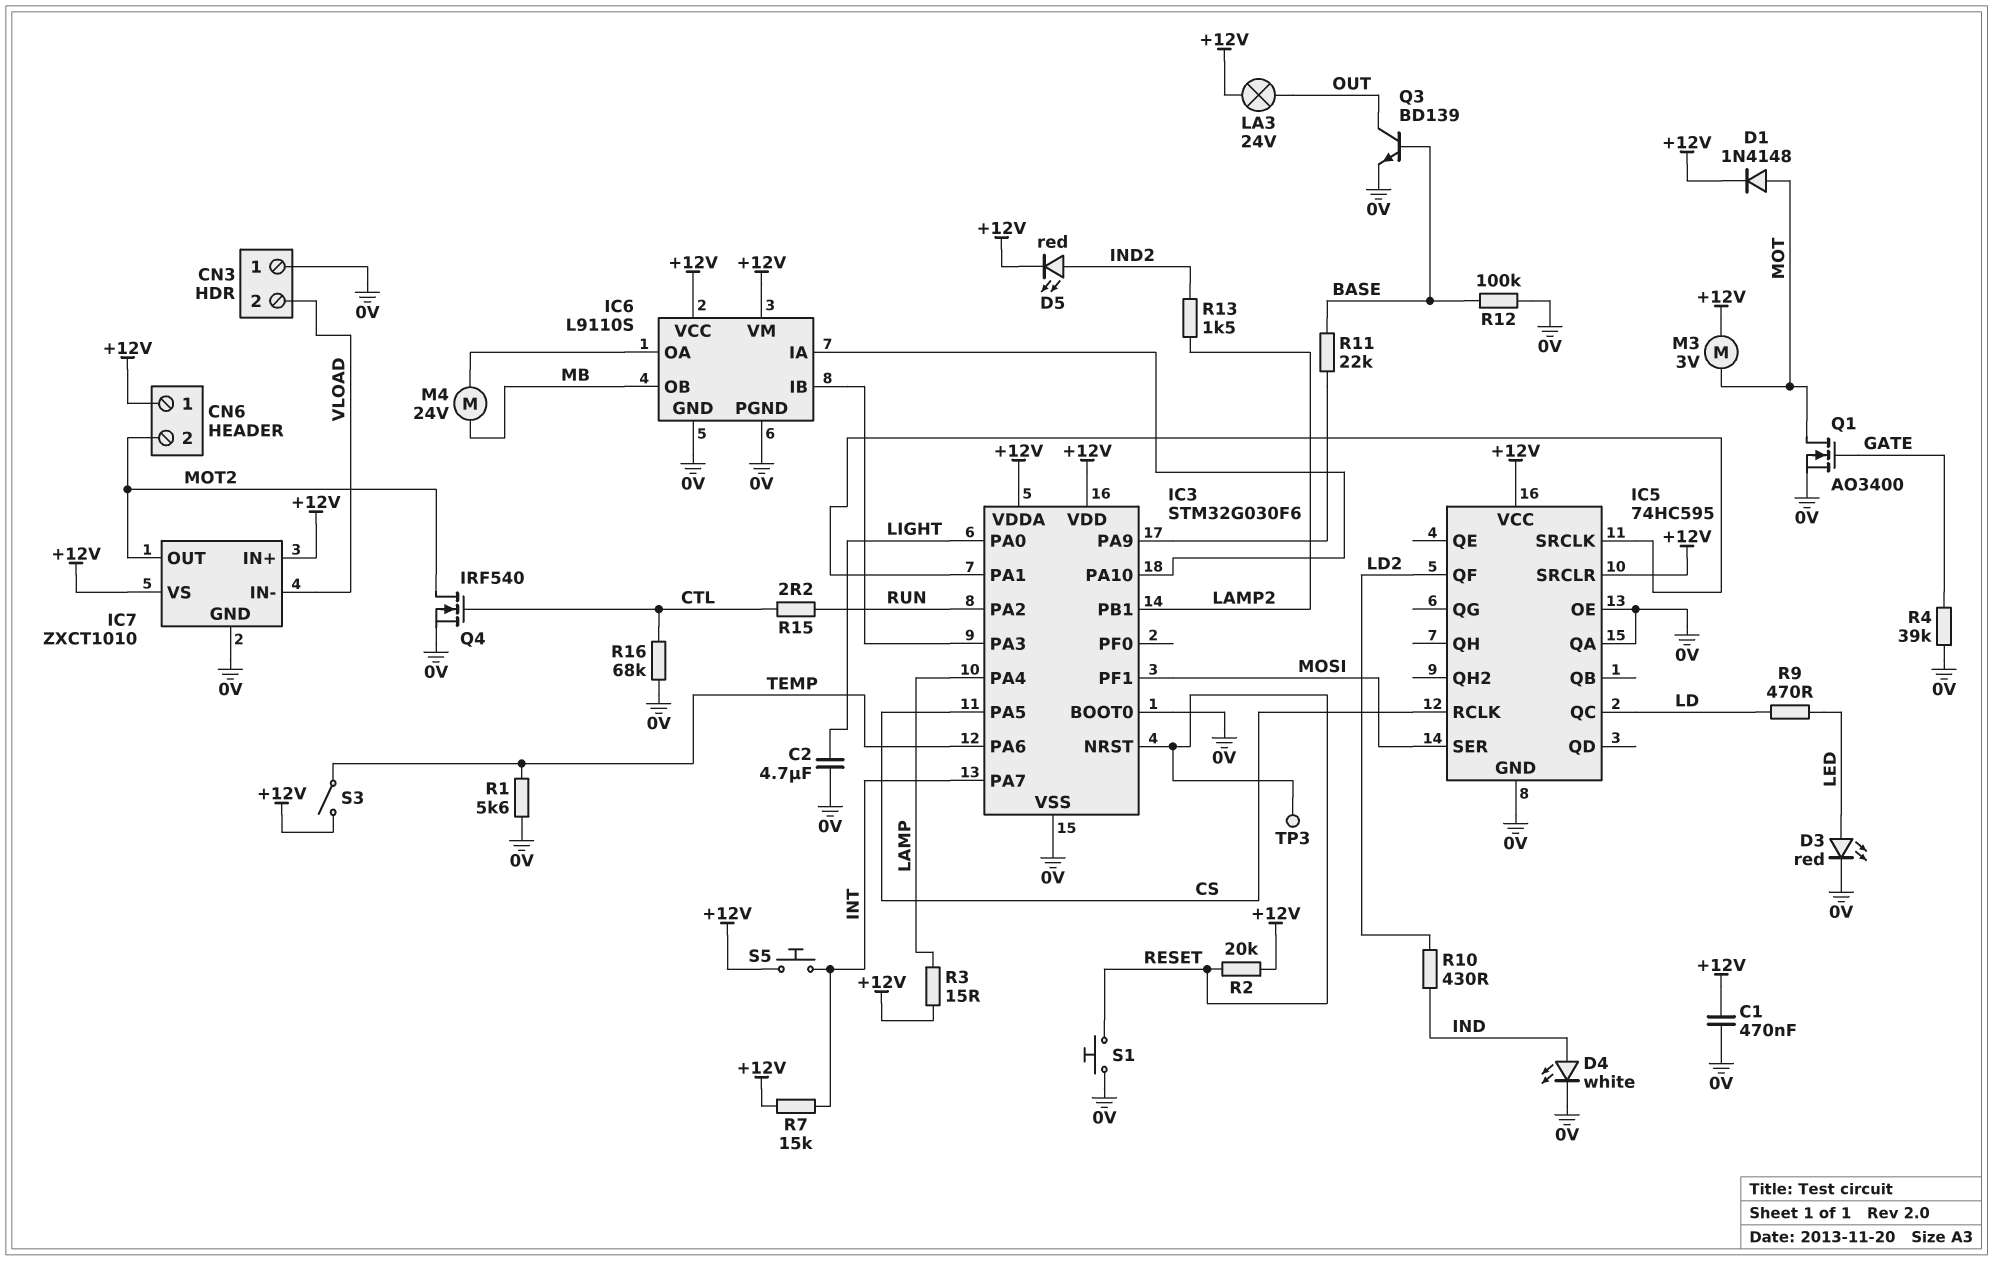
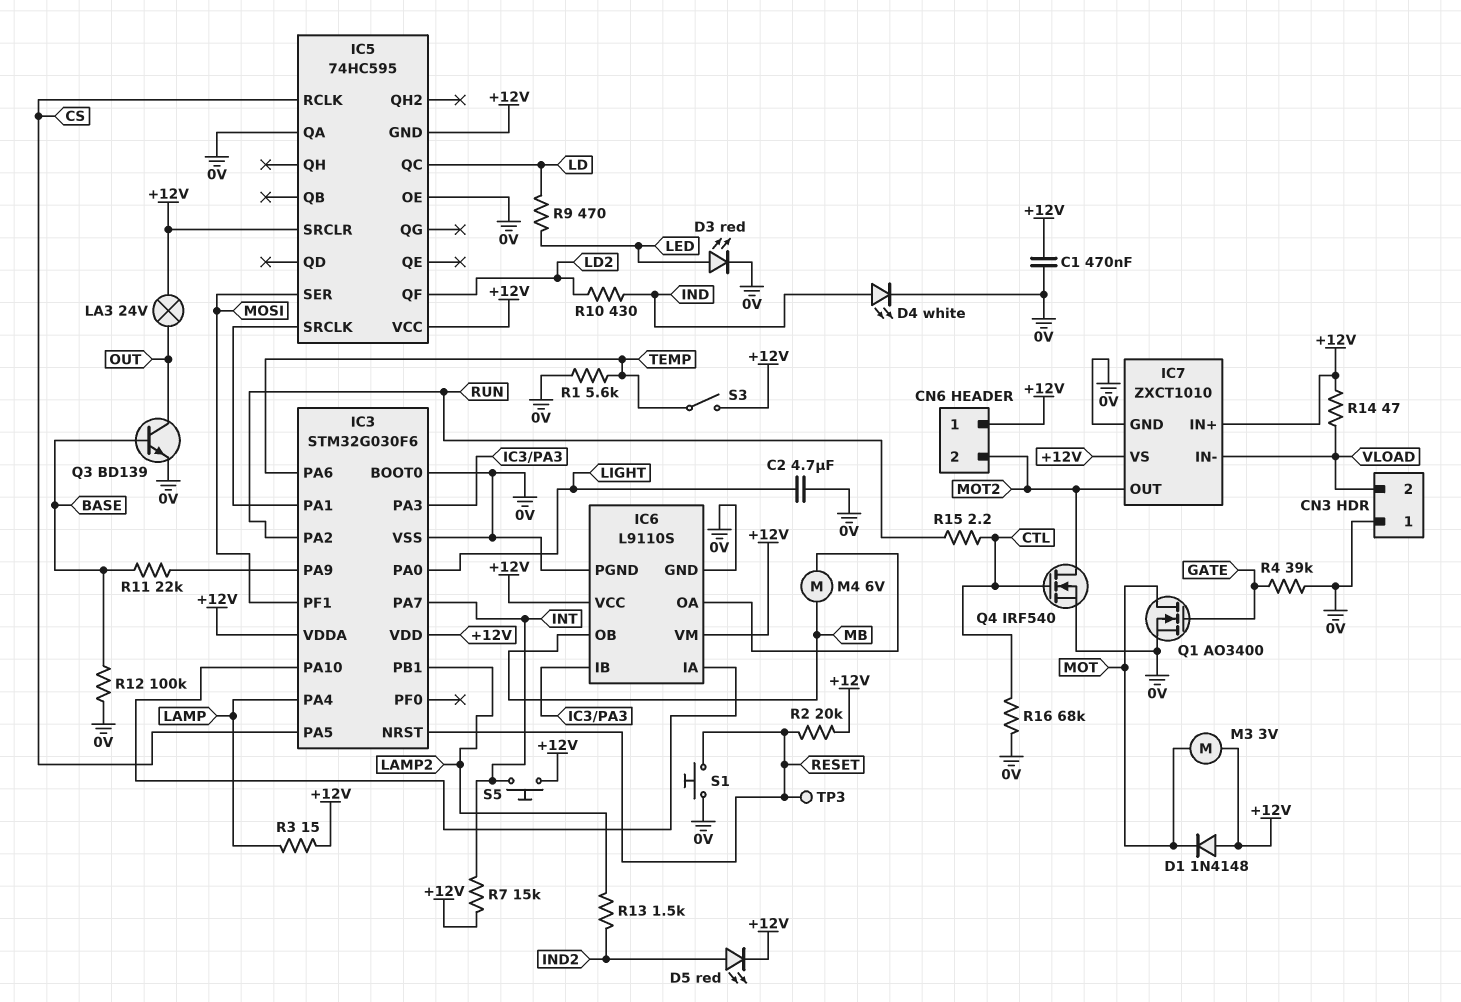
D1: diode 1N4148 (A MOT, K +12V) -> diode 1N4148 (A +12V, K MOT)
IC5 pin GND: 0V -> +12V
M4: motor 24V (IC6/OA, MB) -> motor 6V (IC6/OA, MB)
R14: none -> 47 (+12V, VLOAD)

